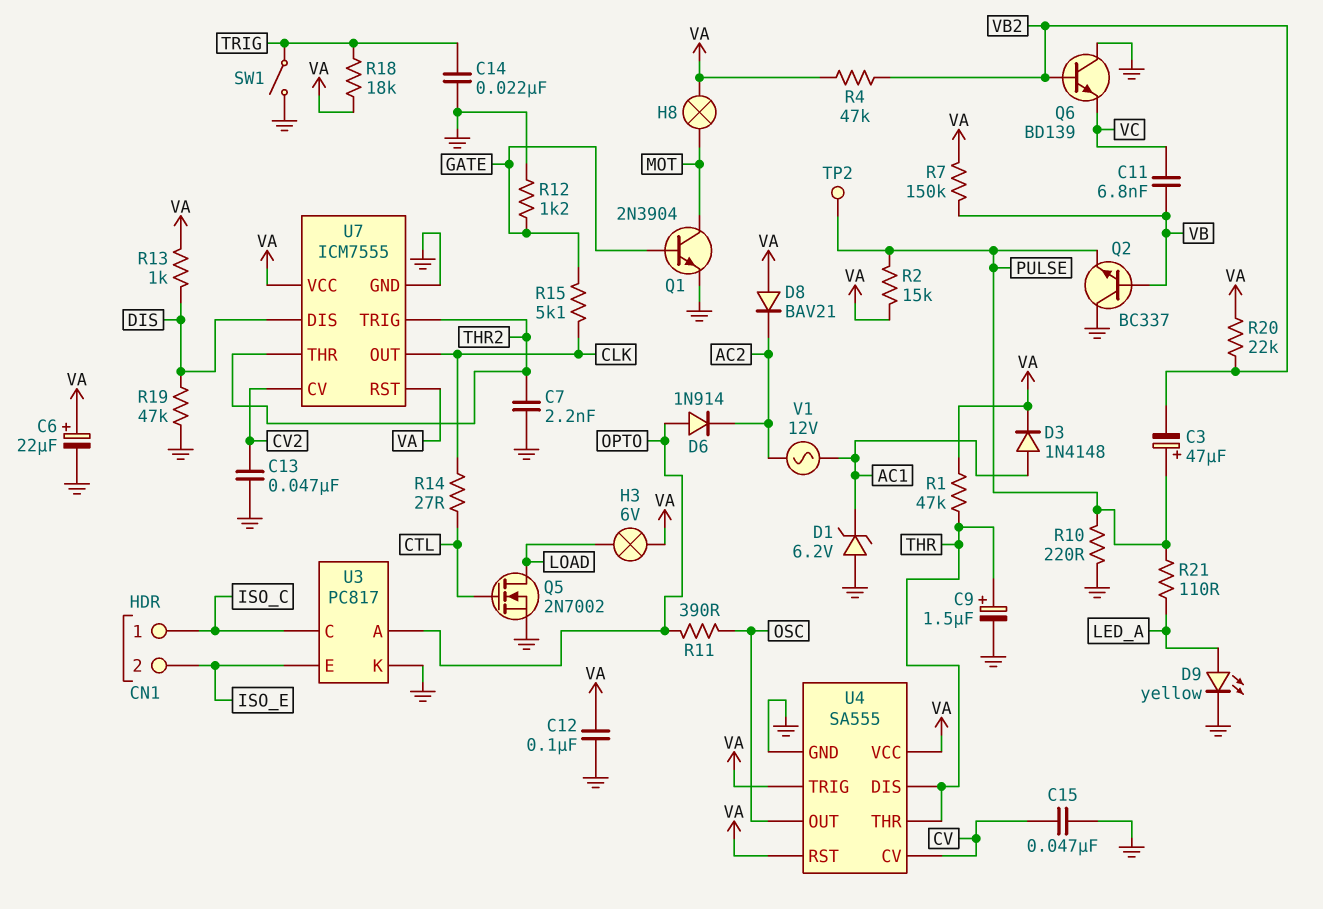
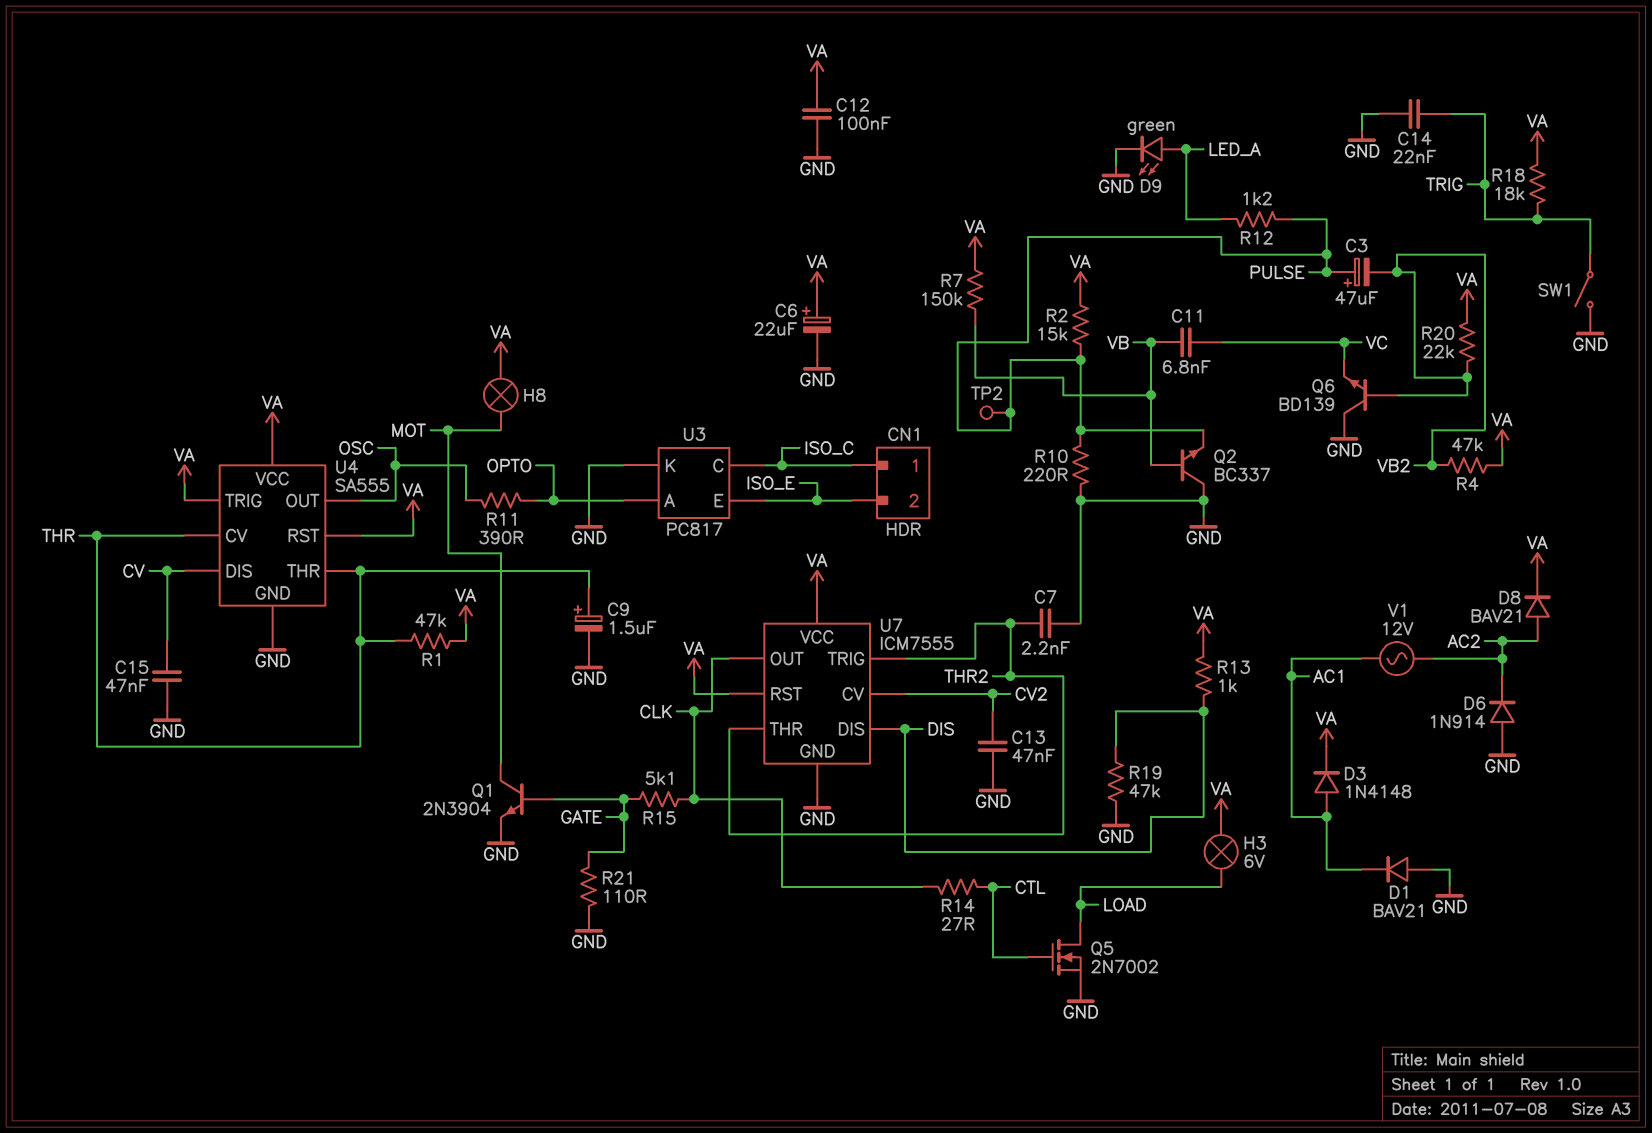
D1: zener 6.2V (A GND, K AC1) -> diode BAV21 (A GND, K AC1)
D6: diode 1N914 (A OPTO, K AC2) -> diode 1N914 (A GND, K AC2)
D8: diode BAV21 (A VA, K AC2) -> diode BAV21 (A AC2, K VA)
D9: LED yellow (A LED_A, K GND) -> LED green (A LED_A, K GND)
R12: 1.2k (GATE, GND) -> 1.2k (LED_A, PULSE)
R21: 110 (LED_A, PULSE) -> 110 (GATE, GND)
U4 pin CV: CV -> THR
U4 pin DIS: THR -> CV

